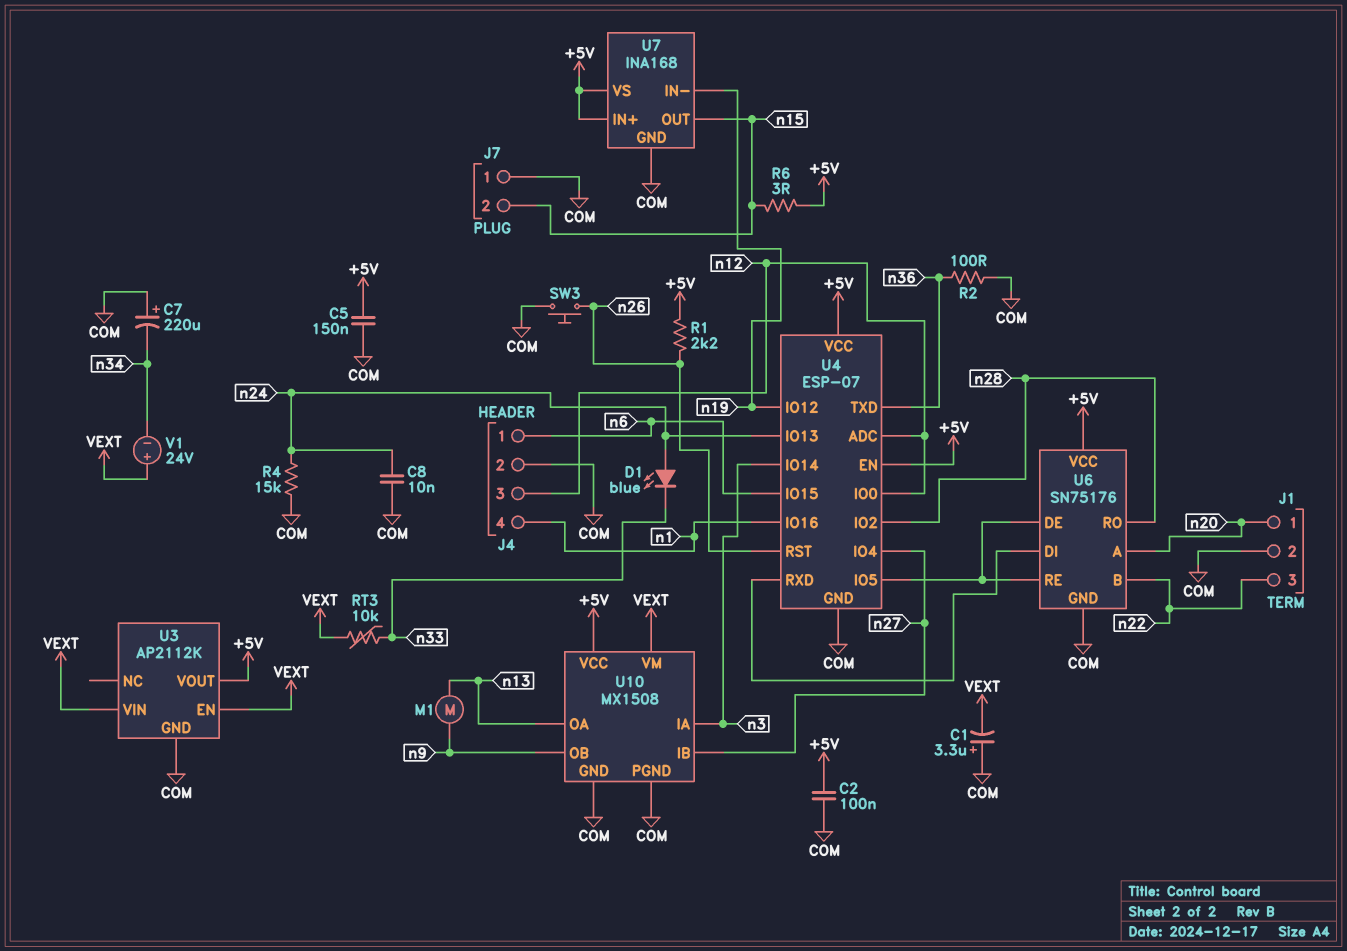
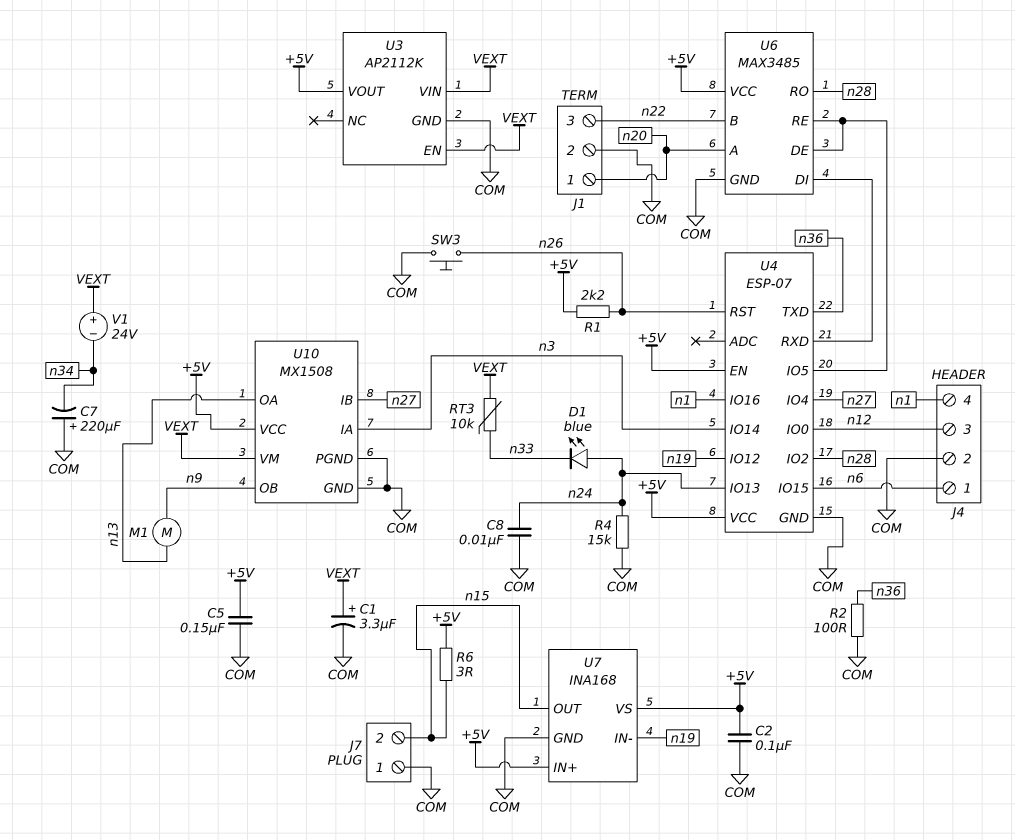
C1: 3.3uF (plus COM, minus VEXT) -> 3.3uF (plus VEXT, minus COM)
U4 pin ADC: n12 -> none
U6: SN75176 -> MAX3485

